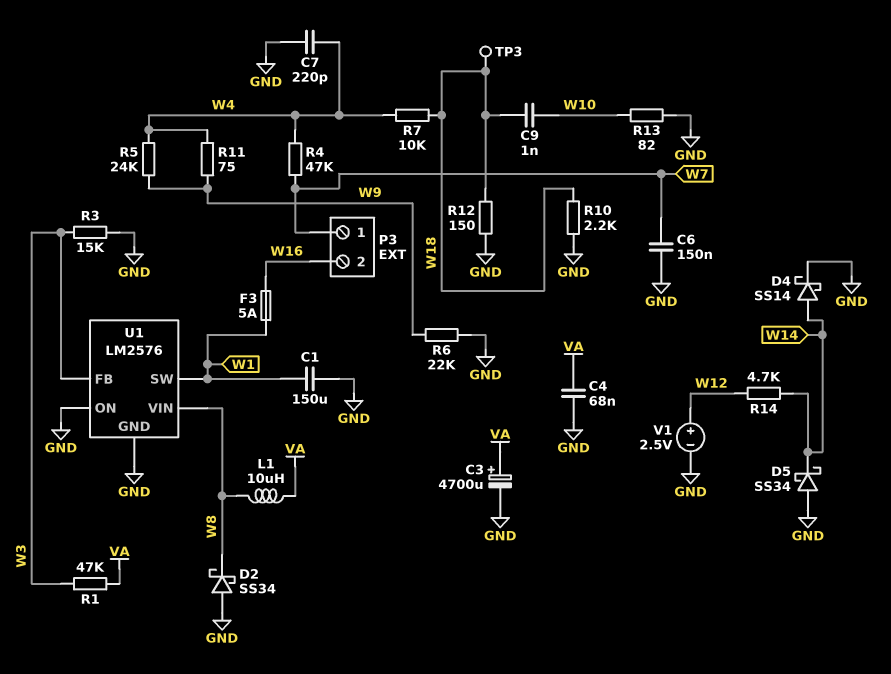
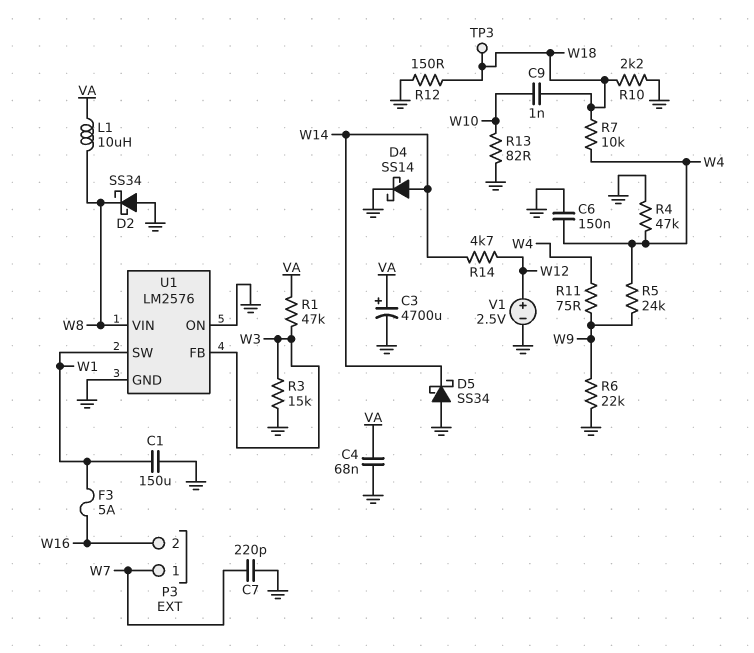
C6: 150nF (GND, W7) -> 150nF (GND, W4)
C7: 220pF (GND, W4) -> 220pF (GND, W7)
R4: 47k (W4, W7) -> 47k (GND, W4)

